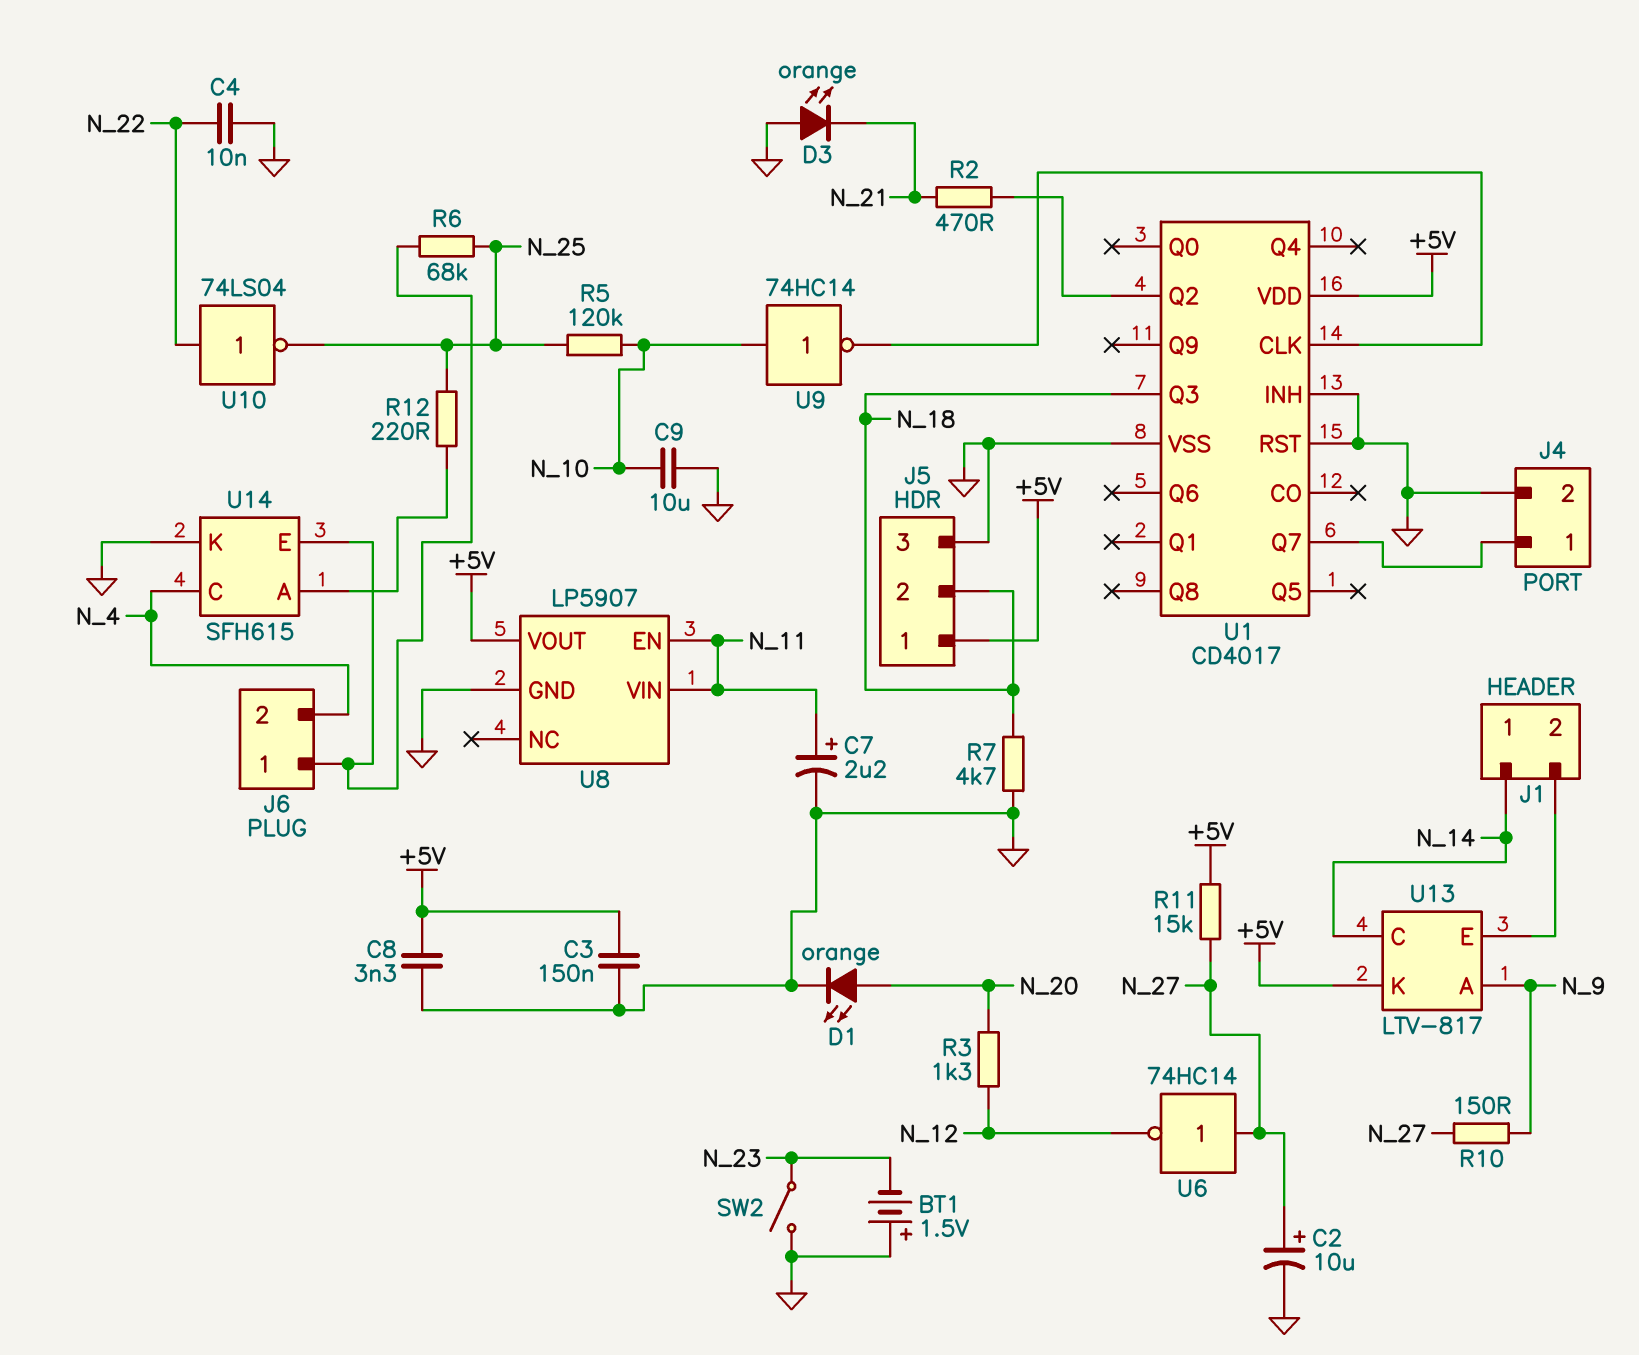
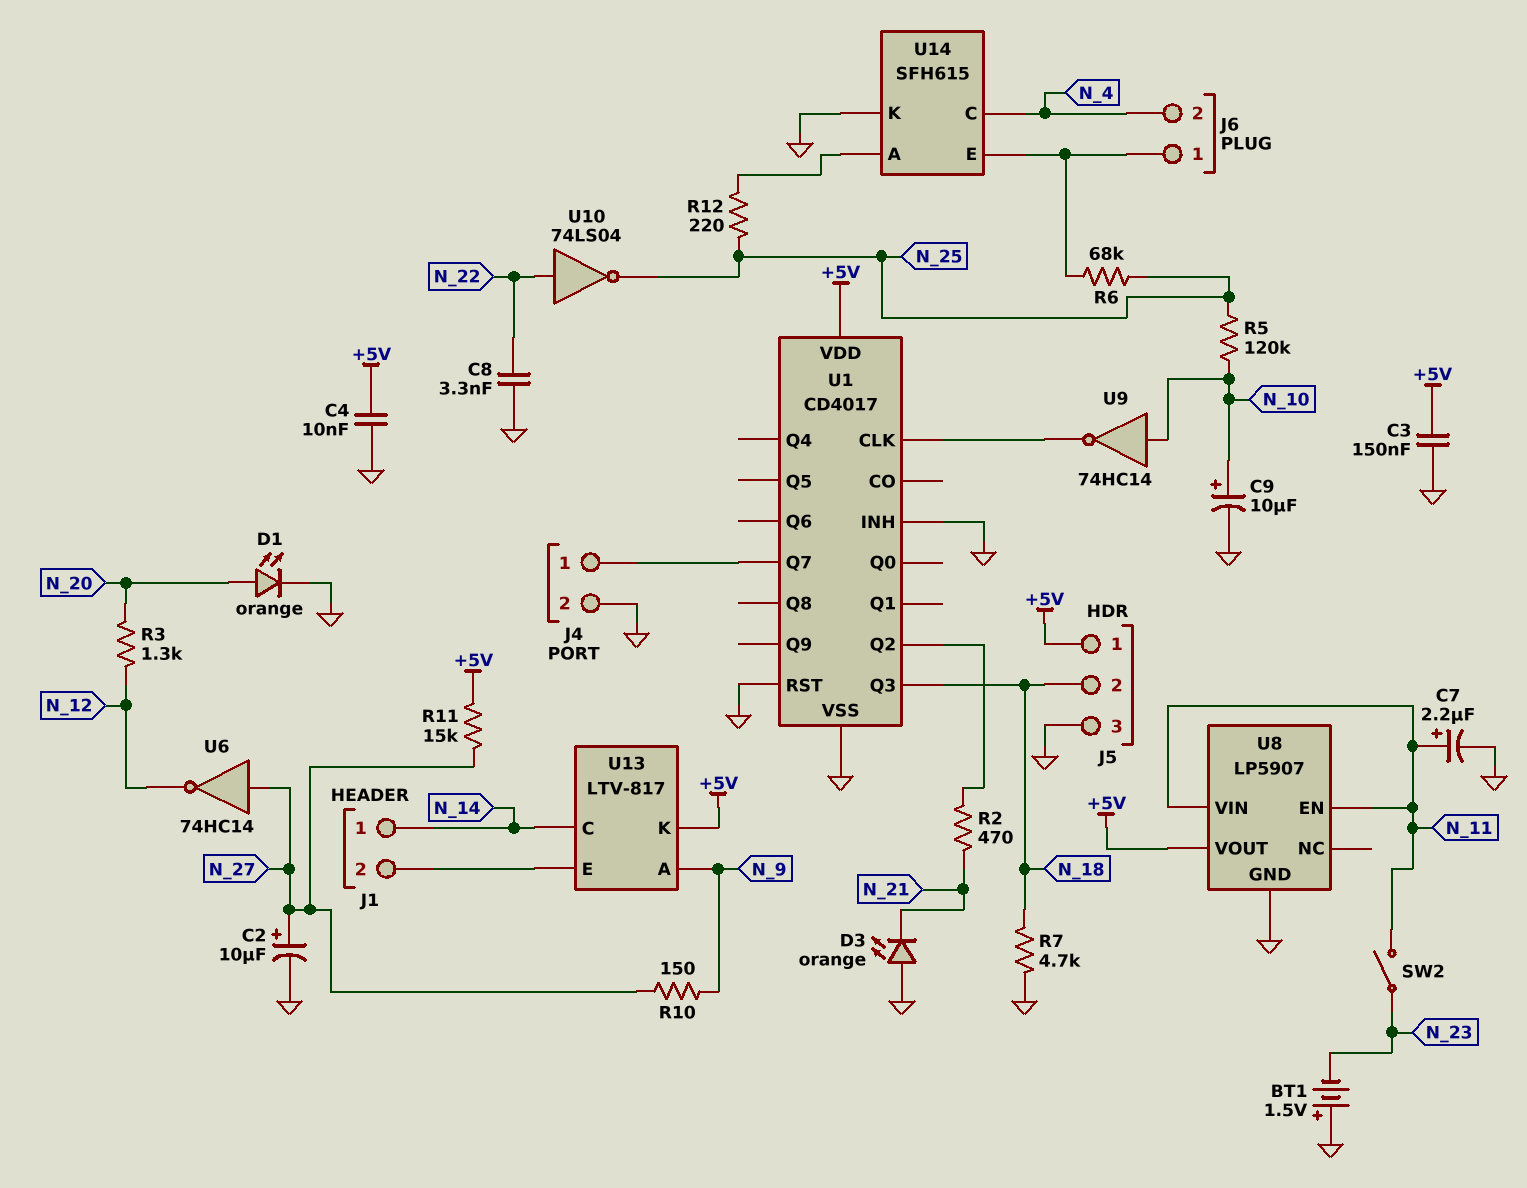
C4: 10nF (GND, N_22) -> 10nF (+5V, GND)
C8: 3.3nF (+5V, GND) -> 3.3nF (GND, N_22)
C9: 10uF (GND, N_10) -> 10uF (plus N_10, minus GND)
SW2: switch (GND, N_23) -> switch (N_11, N_23)

